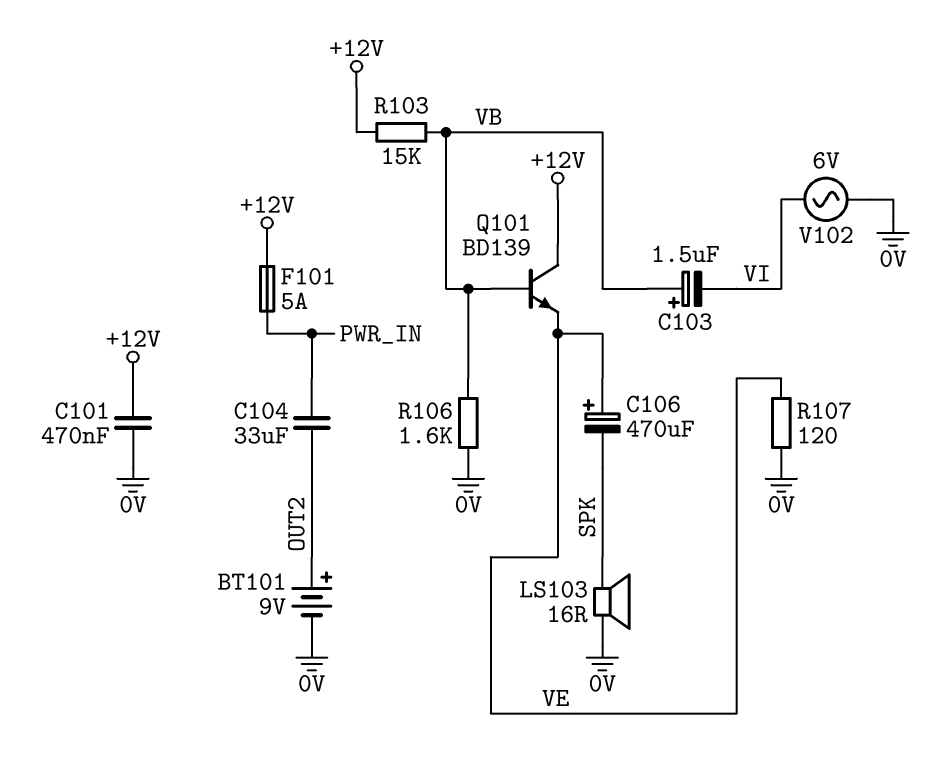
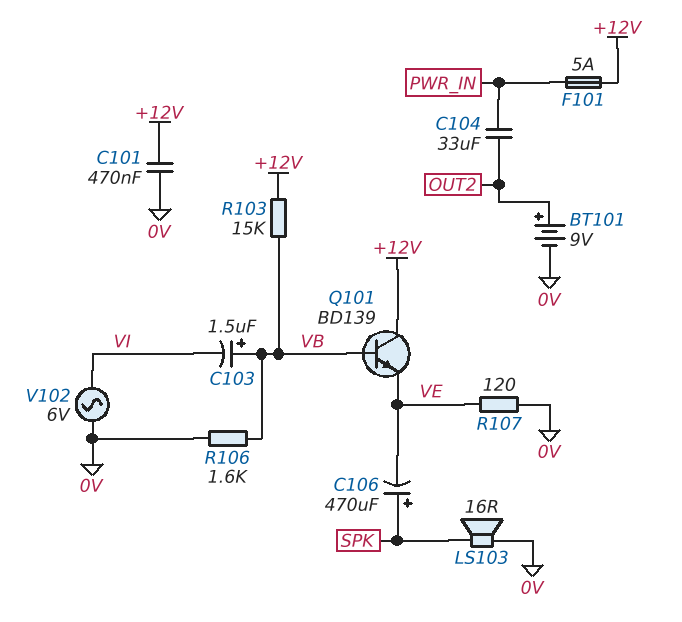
C106: 470uF (plus VE, minus SPK) -> 470uF (plus SPK, minus VE)

